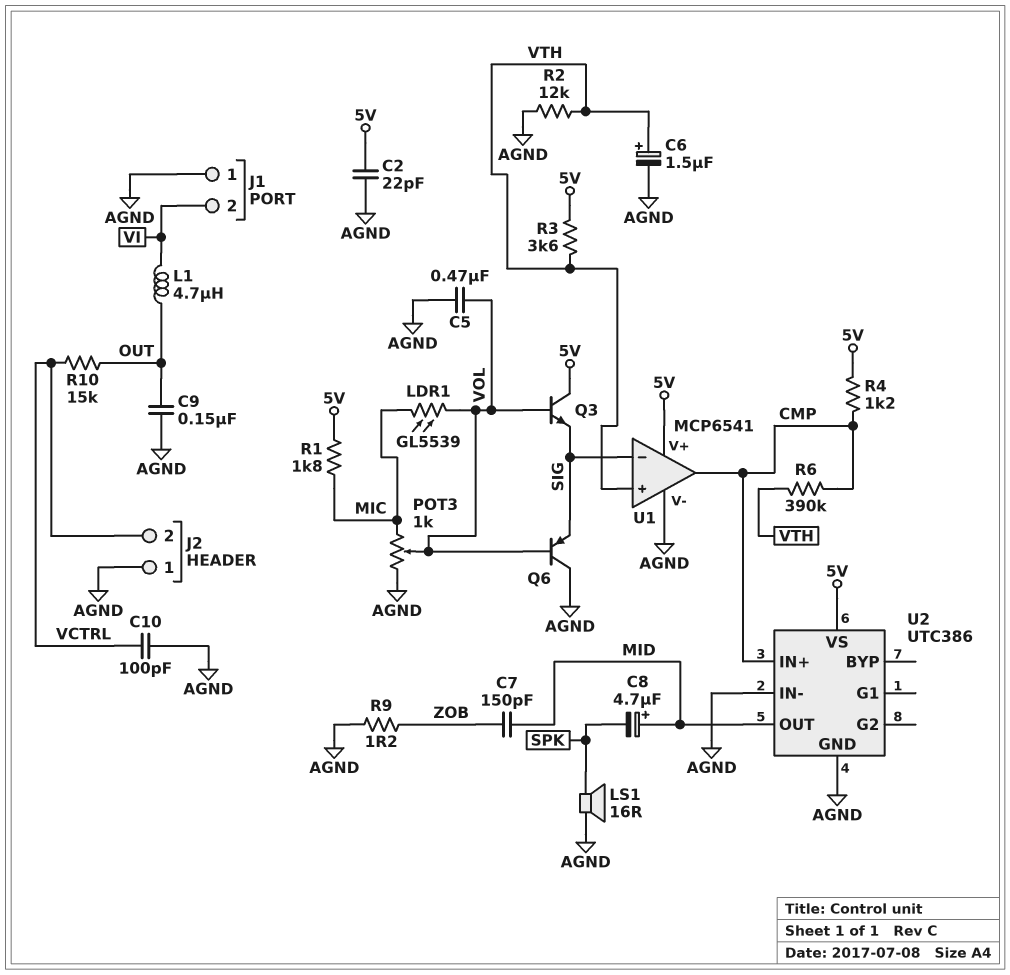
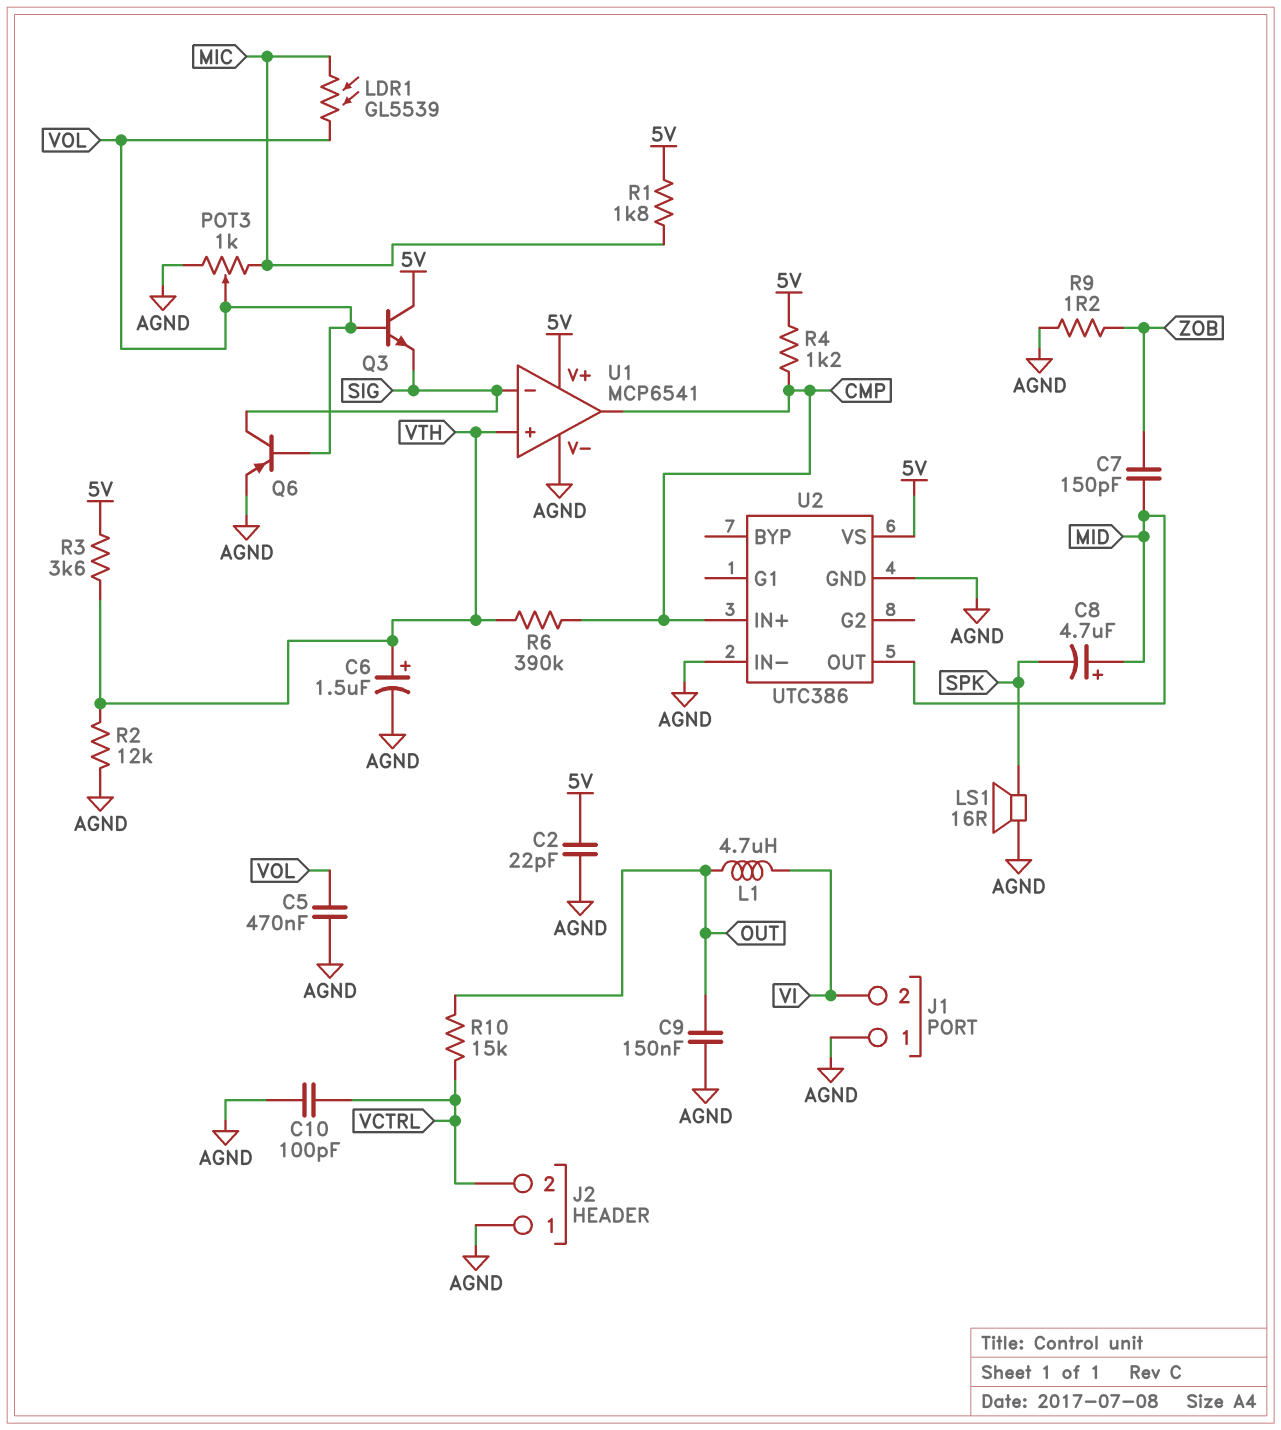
Q6: PNP (B VOL, C AGND, E SIG) -> PNP (B VOL, C SIG, E AGND)

